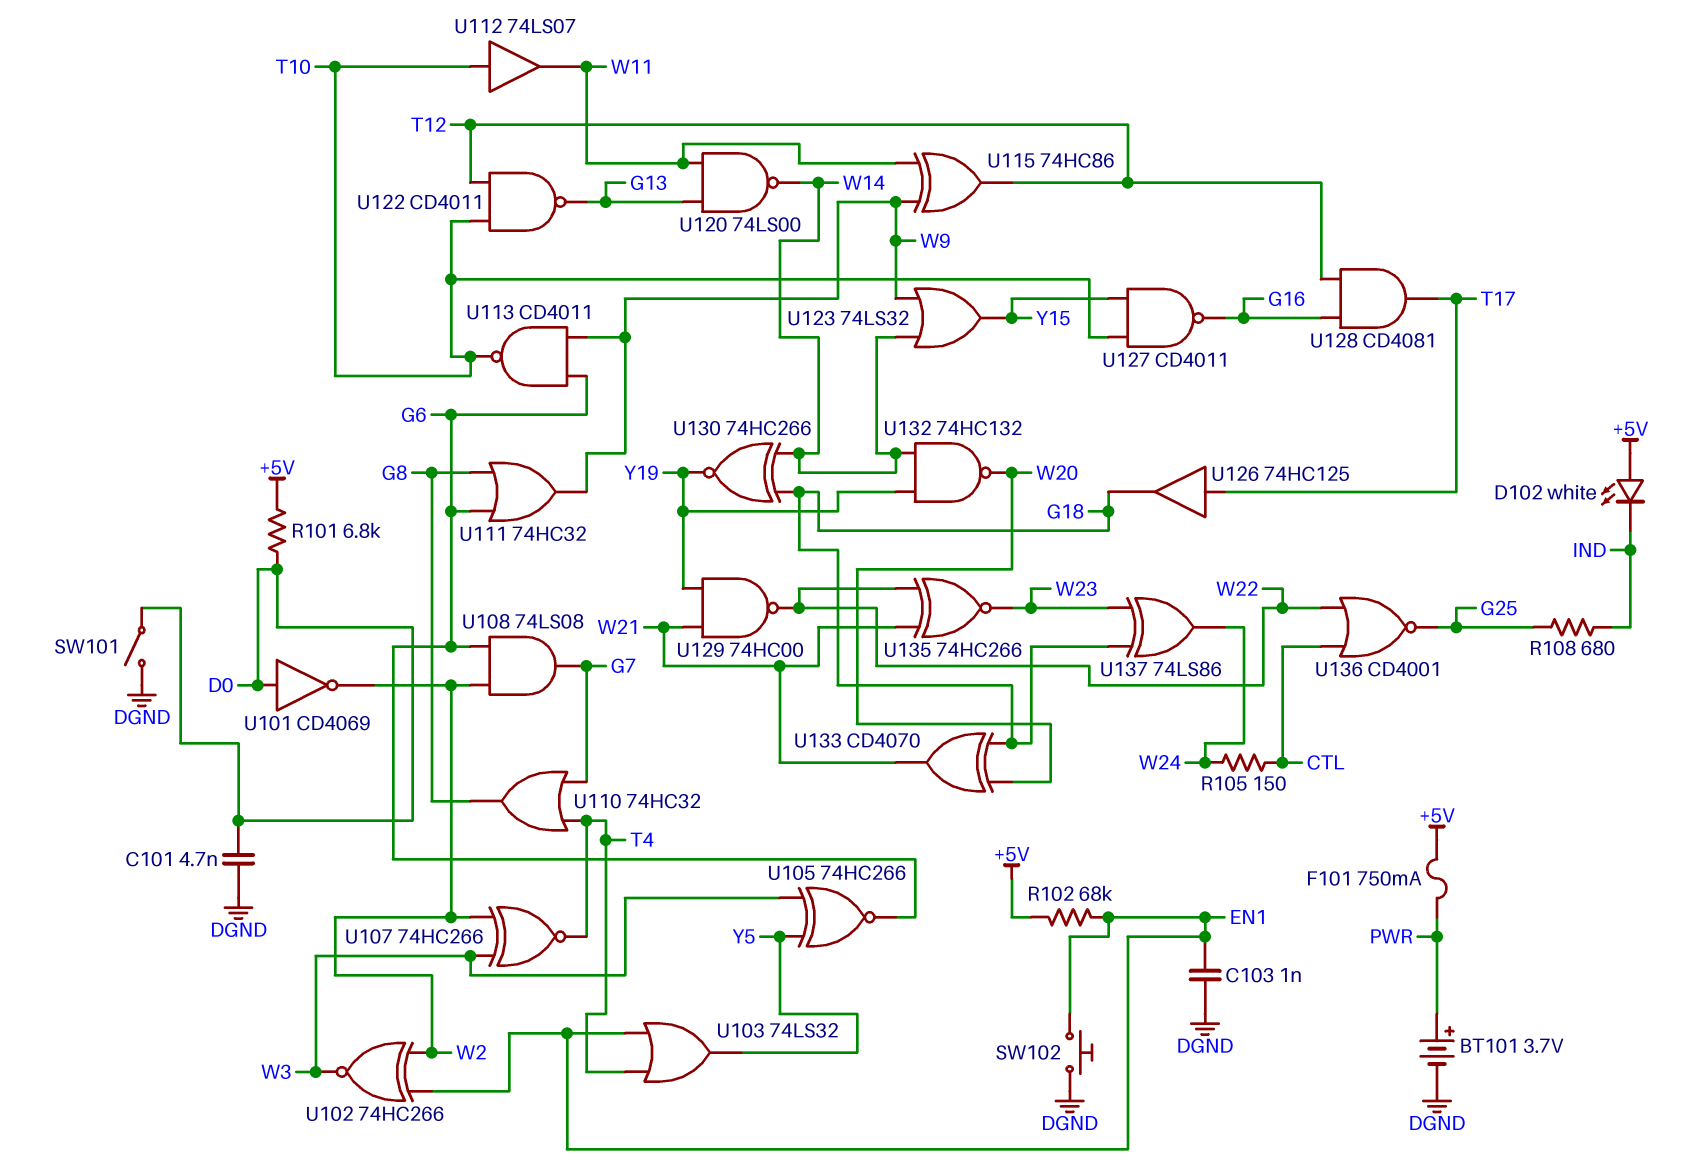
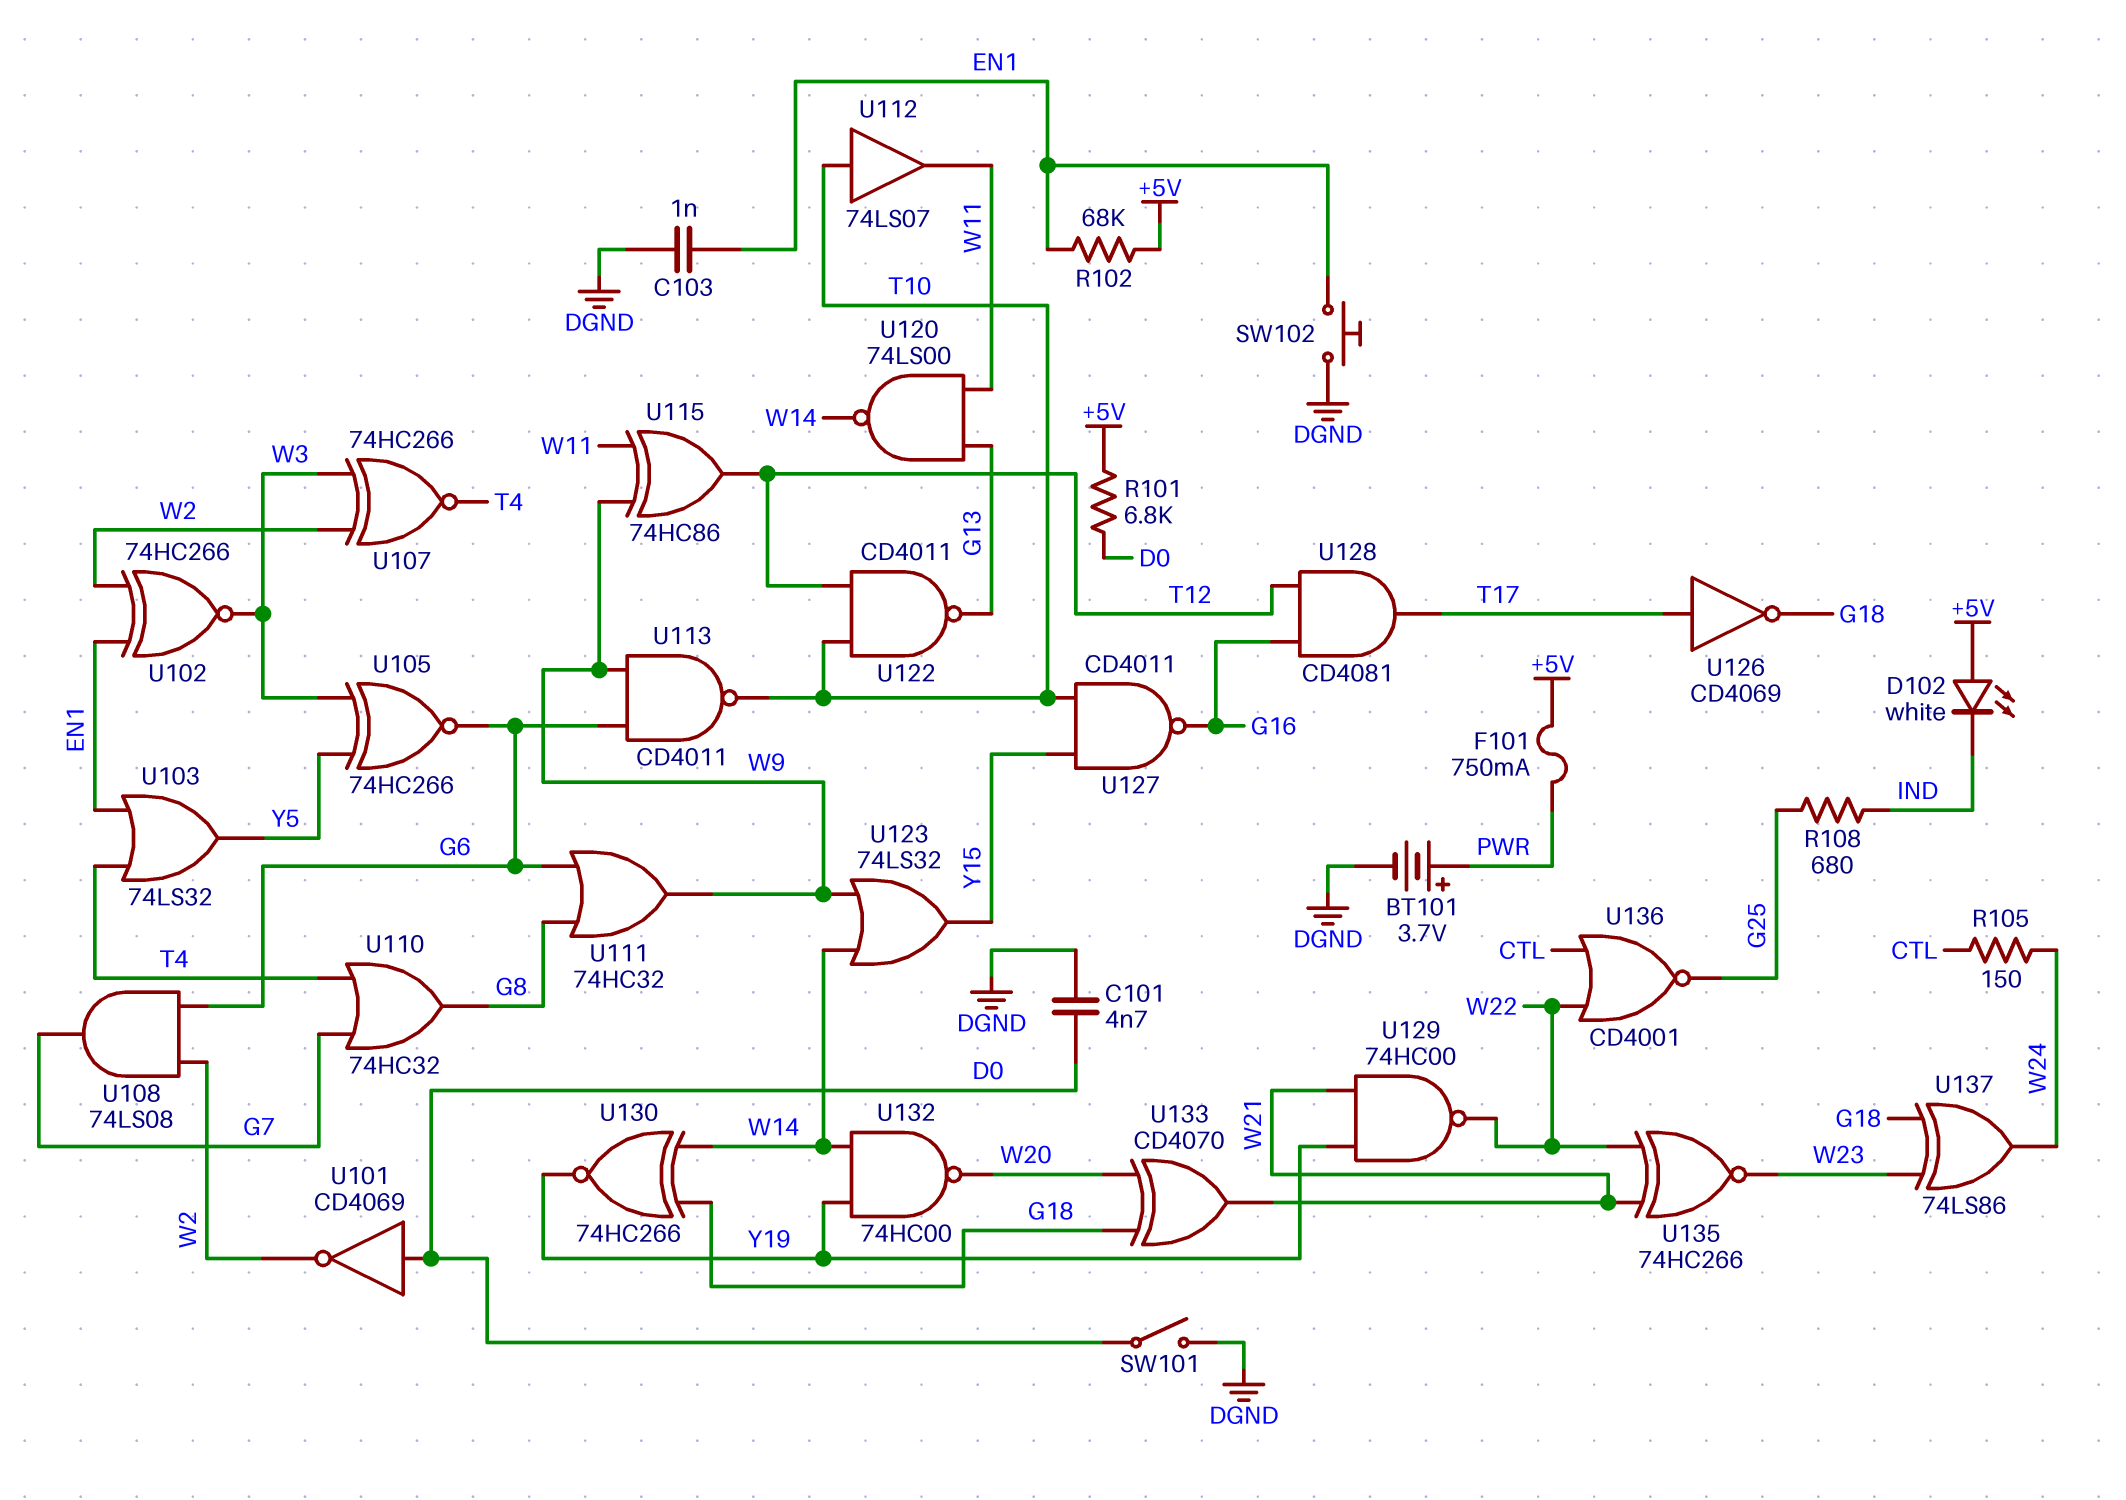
U126: buffer 74HC125 (in T17, out G18) -> NOT CD4069 (in T17, out G18)
U132: NAND 74HC132 (in W14, in Y19, out W20) -> NAND 74HC00 (in W14, in Y19, out W20)

